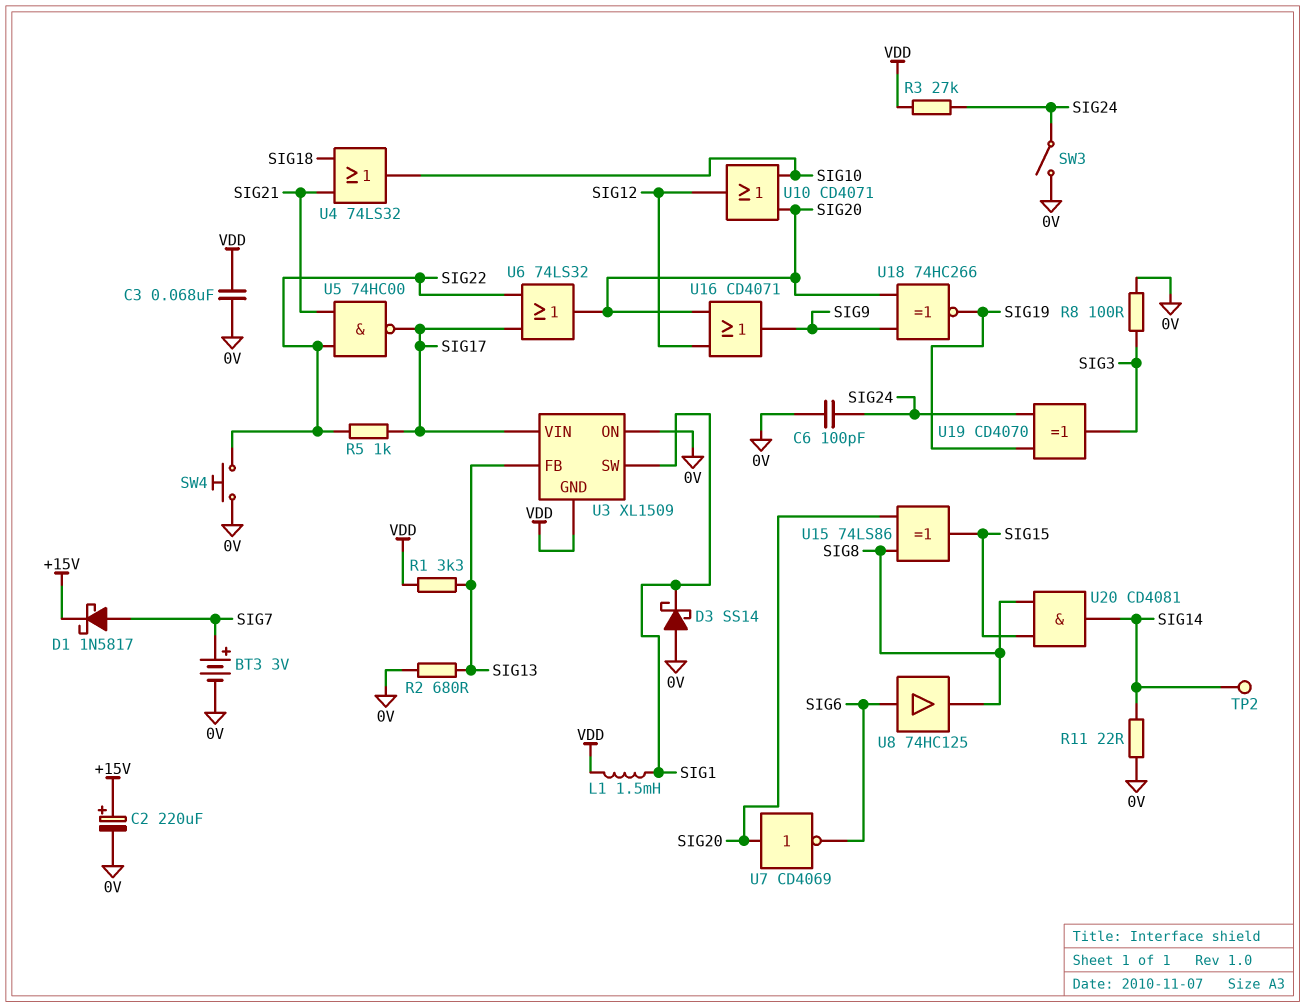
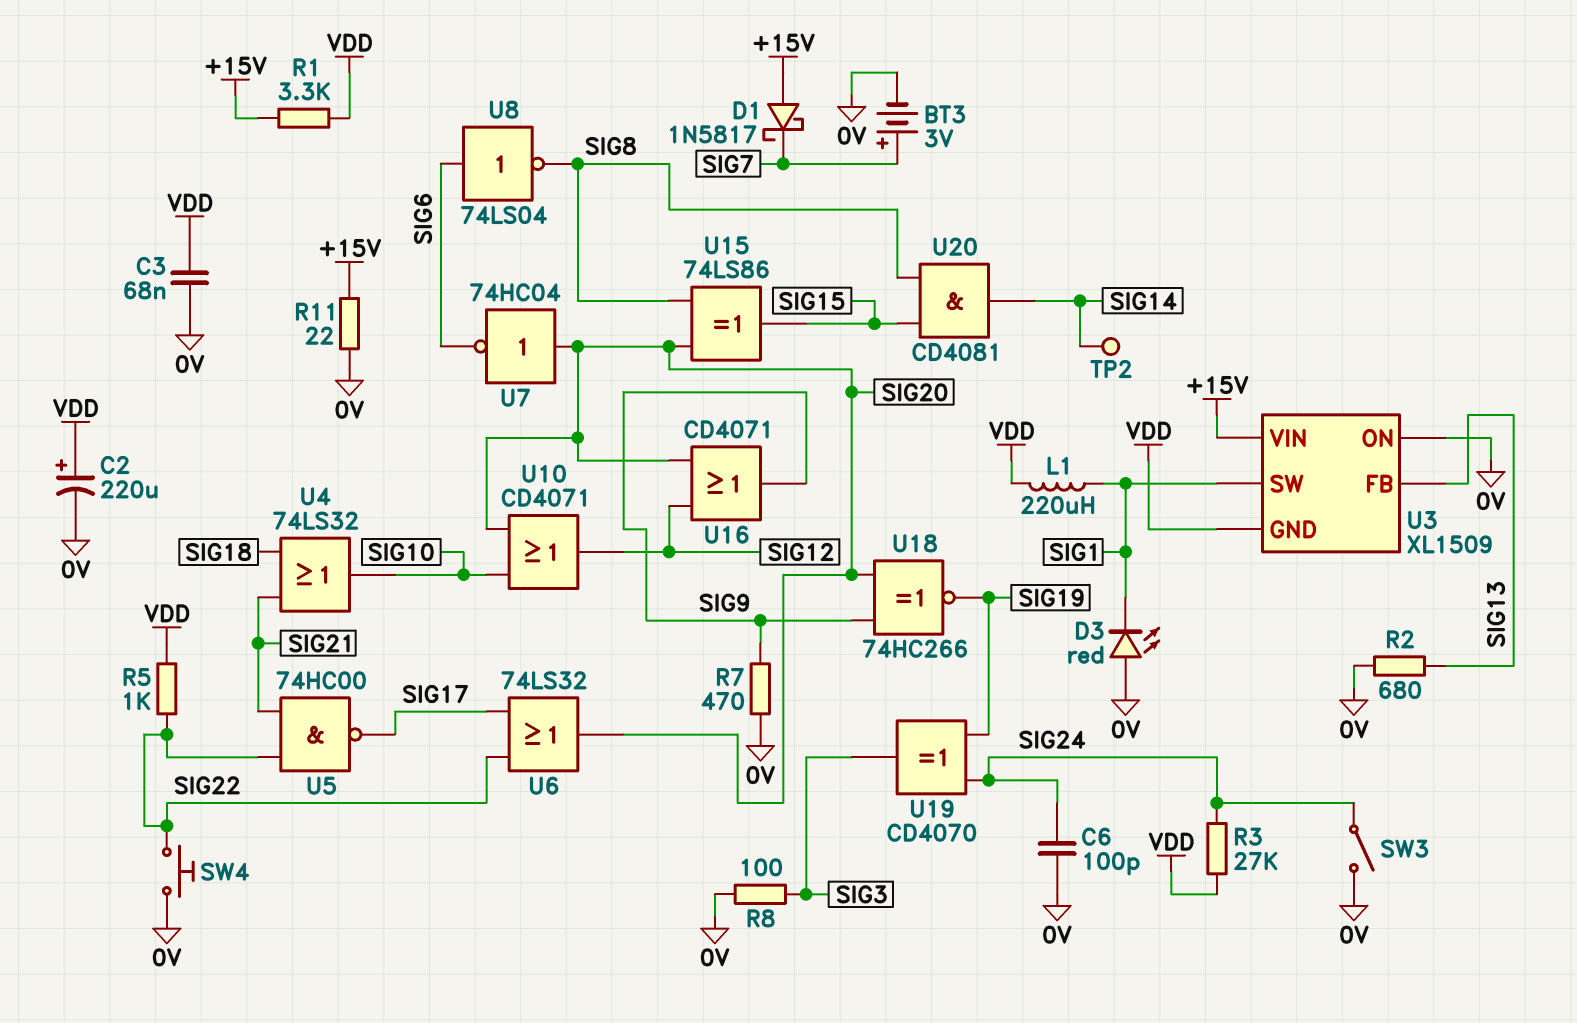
C2: 220uF (plus +15V, minus 0V) -> 220uF (plus VDD, minus 0V)
D1: schottky 1N5817 (A SIG7, K +15V) -> schottky 1N5817 (A +15V, K SIG7)
D3: schottky SS14 (A 0V, K SIG1) -> LED red (A 0V, K SIG1)
L1: 1.5mH (SIG1, VDD) -> 220uH (SIG1, VDD)
R1: 3.3k (SIG13, VDD) -> 3.3k (+15V, VDD)
R5: 1k (SIG17, SIG22) -> 1k (SIG22, VDD)
R7: none -> 470 (0V, SIG9)
R11: 22 (0V, SIG14) -> 22 (+15V, 0V)
U3 pin VIN: SIG17 -> +15V
U7: NOT CD4069 (in SIG20, out SIG6) -> NOT 74HC04 (in SIG20, out SIG6)
U8: buffer 74HC125 (in SIG6, out SIG8) -> NOT 74LS04 (in SIG6, out SIG8)

